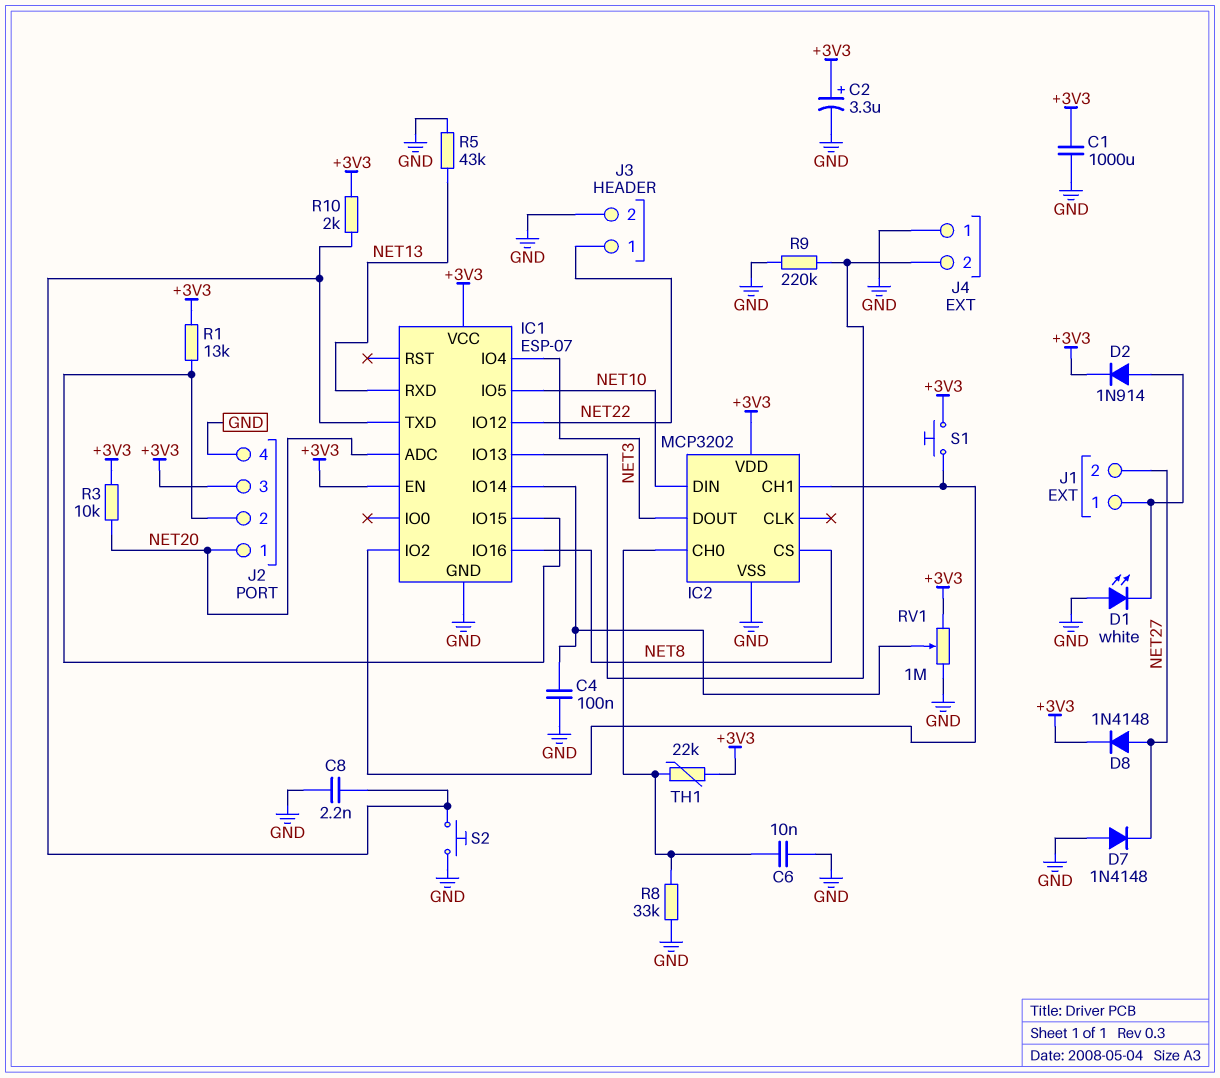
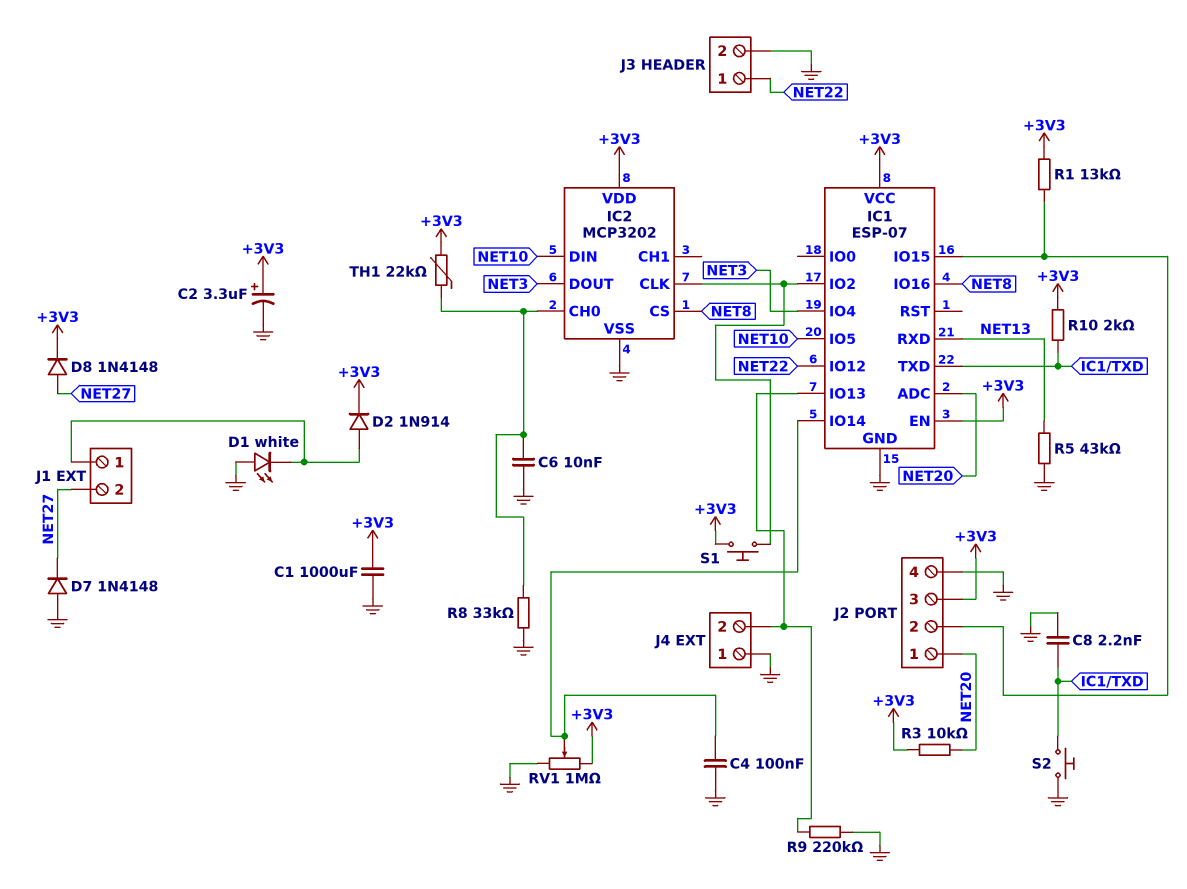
IC2 pin CH1: IC1/IO2 -> none
IC2 pin CLK: none -> IC1/IO2

